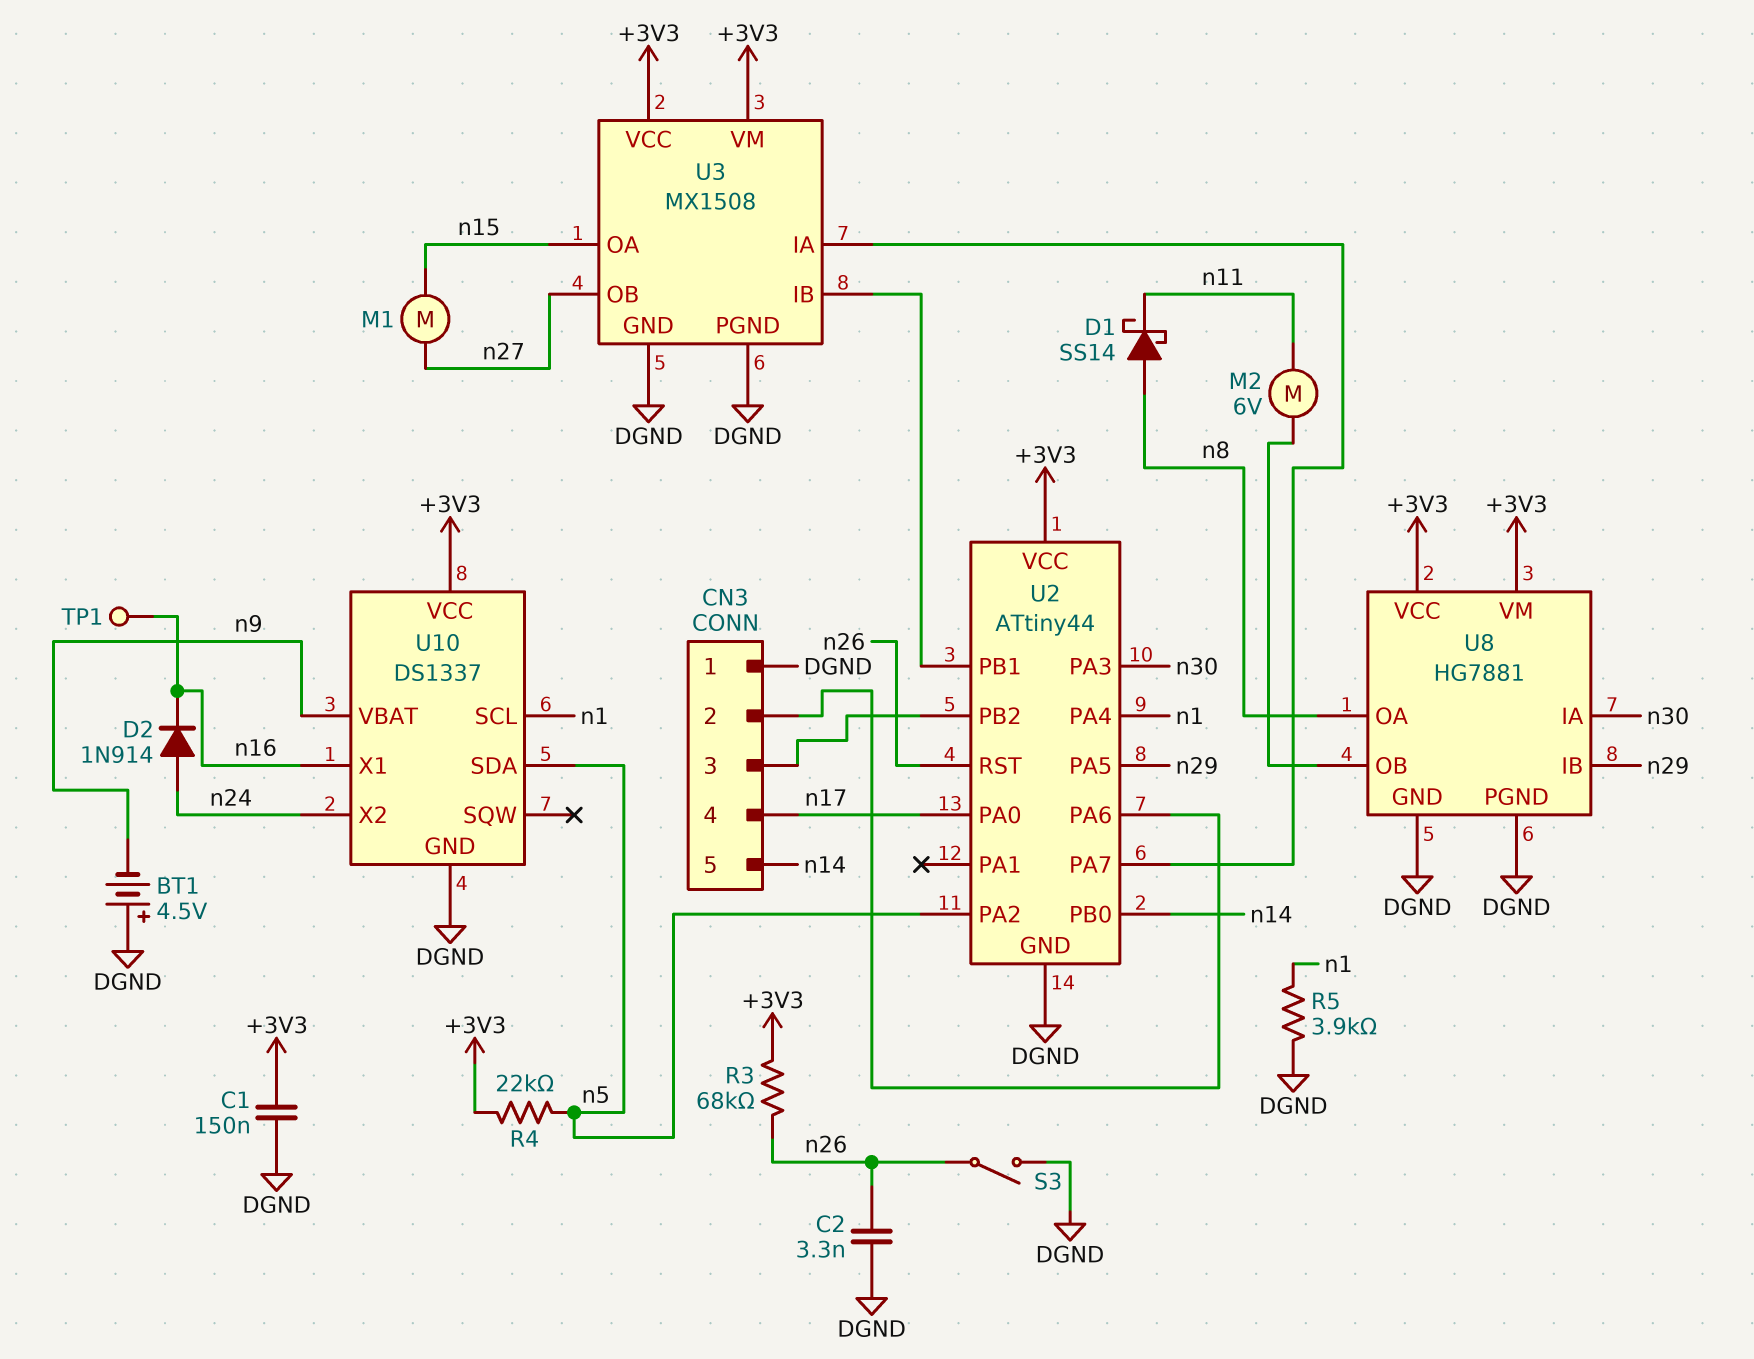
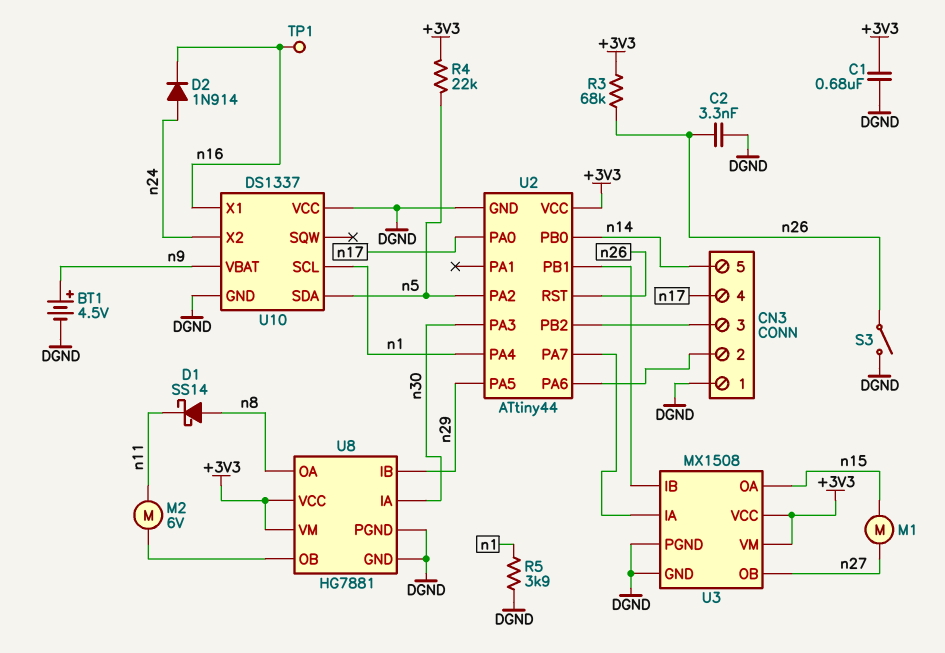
BT1: 4.5V (plus DGND, minus n9) -> 4.5V (plus n9, minus DGND)
C1: 150nF (+3V3, DGND) -> 680nF (+3V3, DGND)
U10 pin VCC: +3V3 -> DGND

